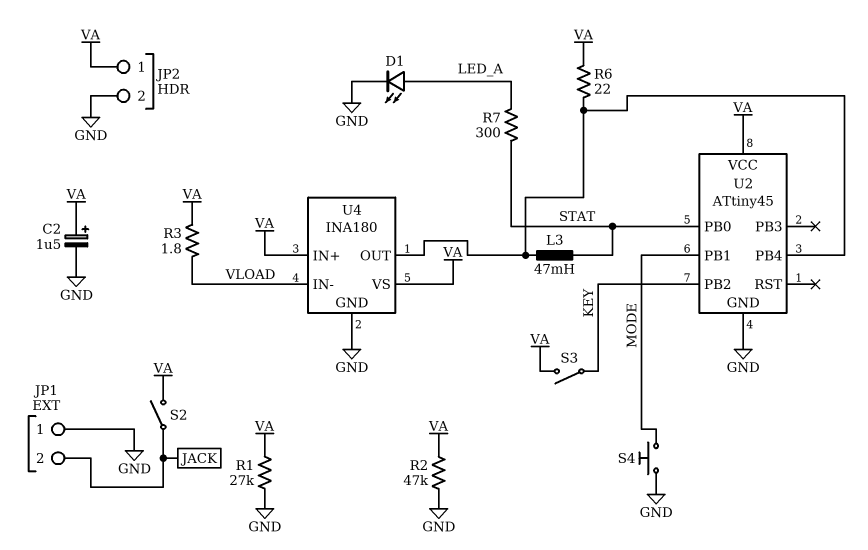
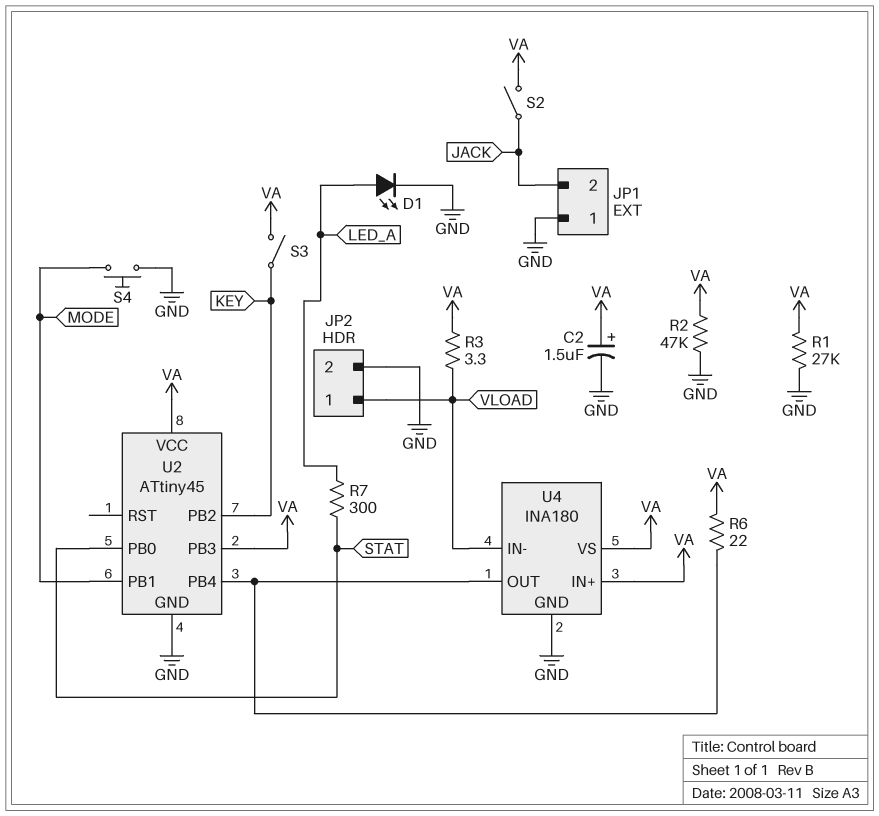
JP2 pin 1: VA -> VLOAD
L3: 47mH (STAT, U2/PB4) -> none
R3: 1.8 (VA, VLOAD) -> 3.3 (VA, VLOAD)
U2 pin PB3: none -> VA

